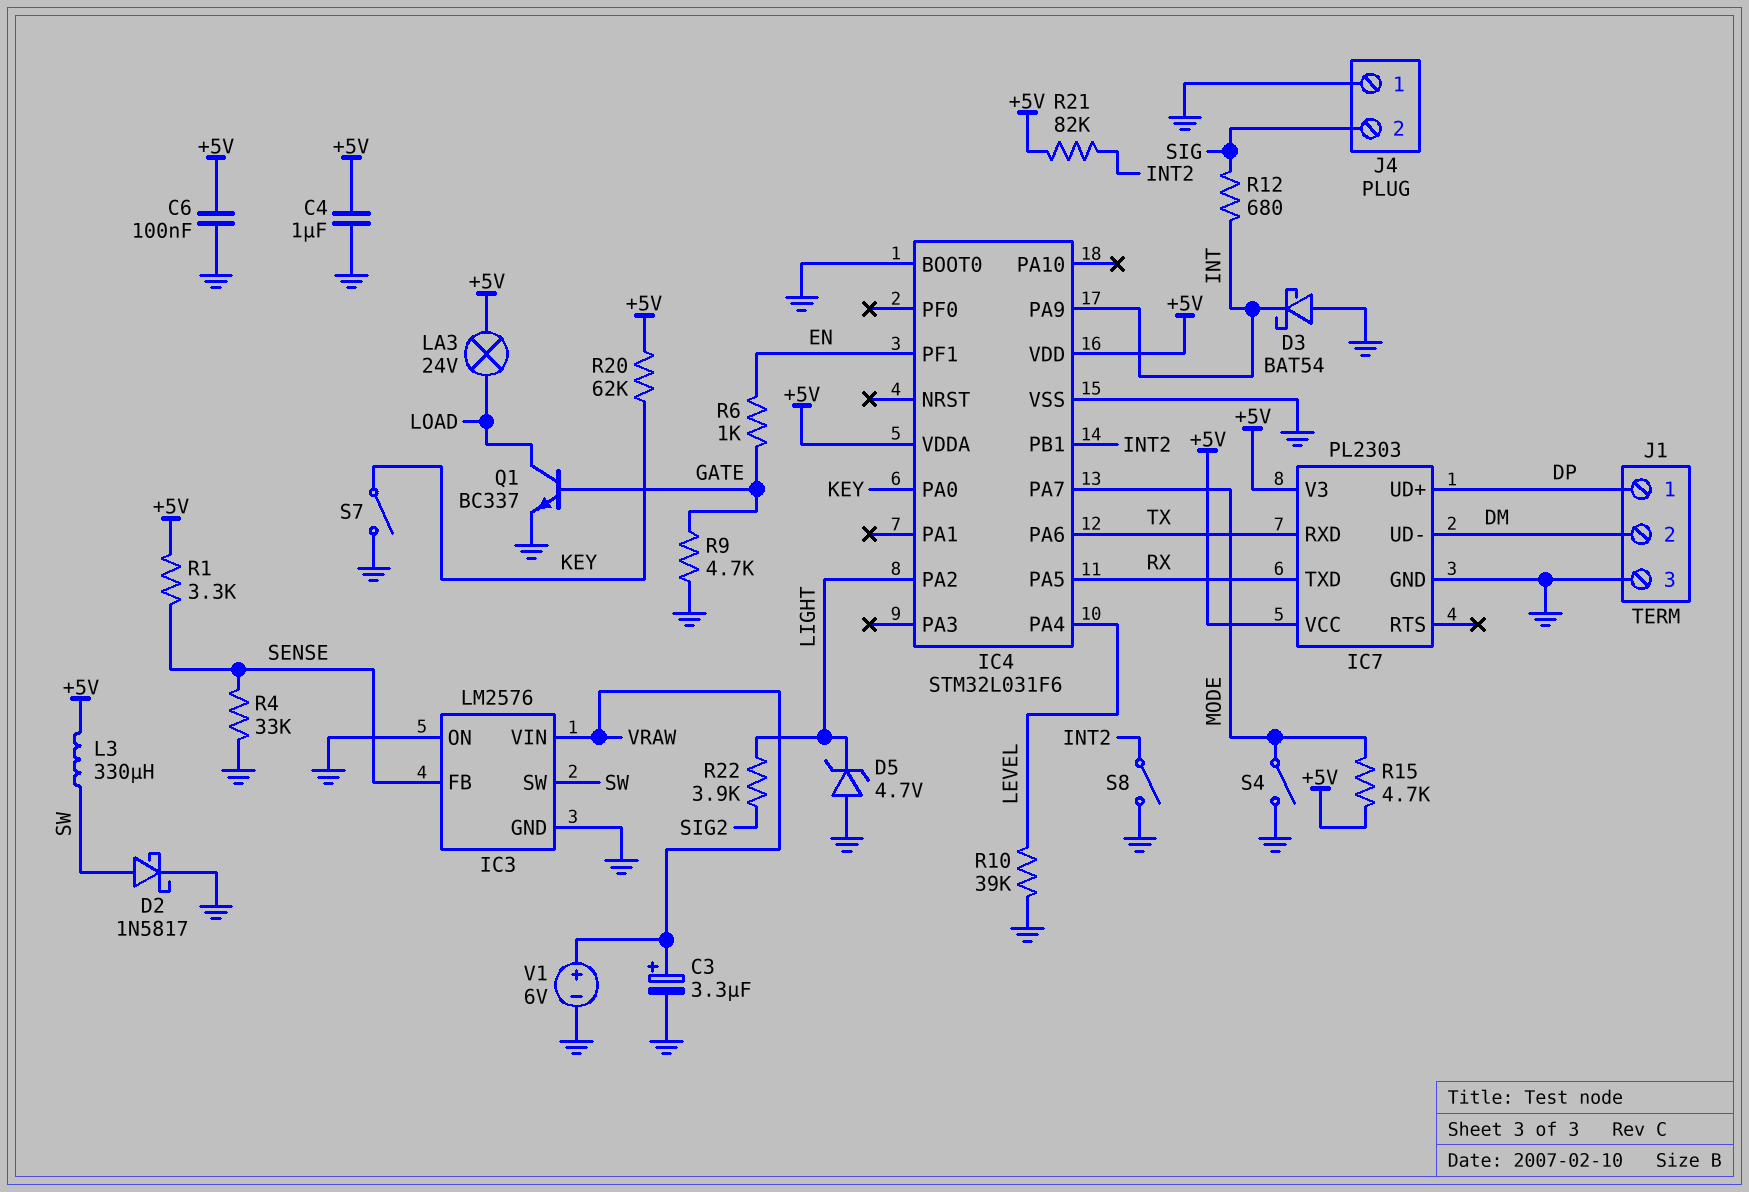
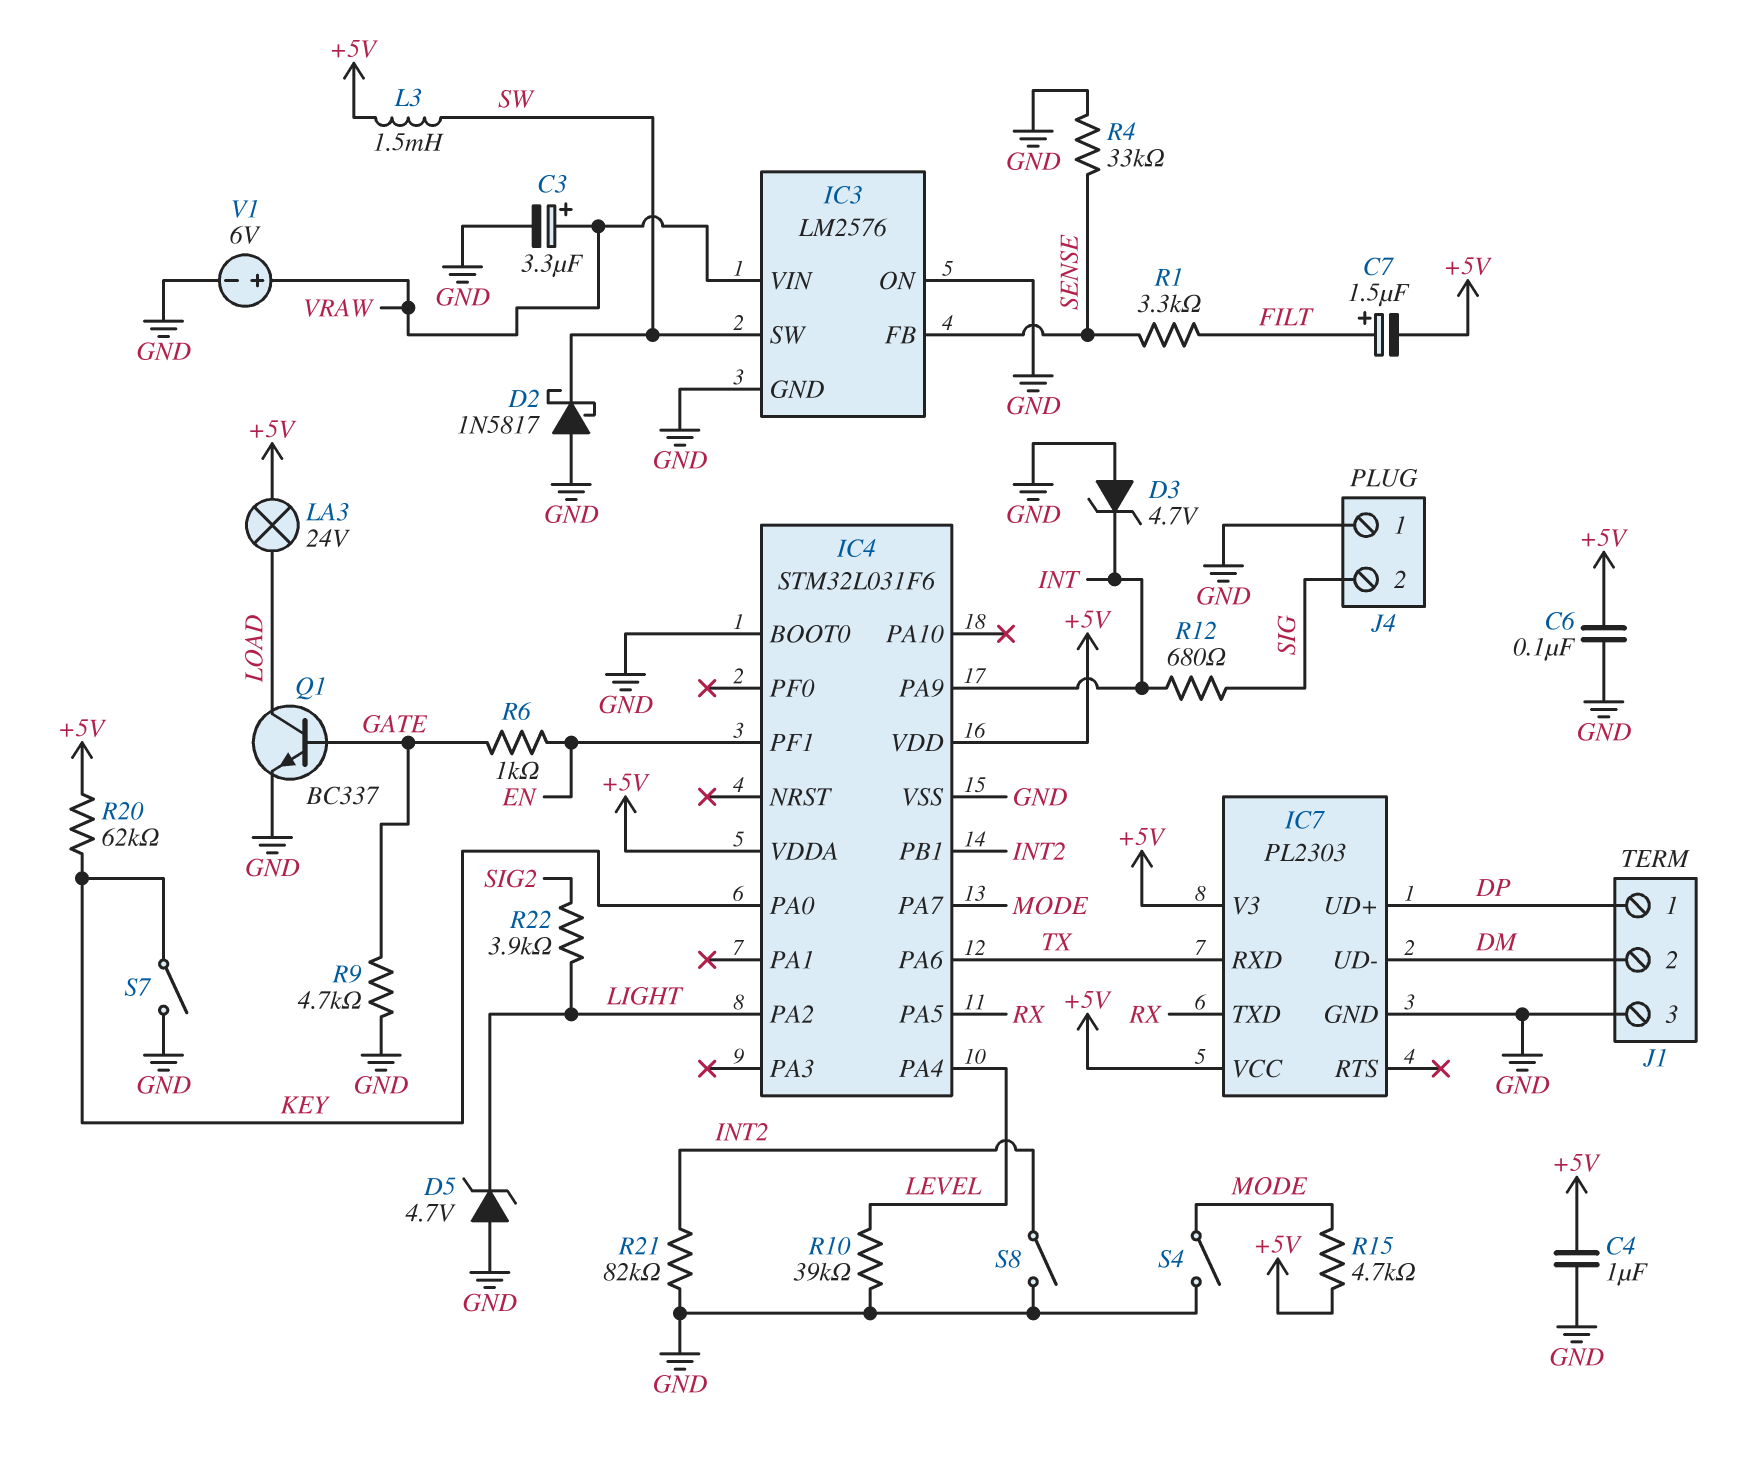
C7: none -> 1.5uF (plus FILT, minus +5V)
D2: schottky 1N5817 (A SW, K GND) -> schottky 1N5817 (A GND, K SW)
D3: schottky BAT54 (A GND, K INT) -> zener 4.7V (A GND, K INT)
L3: 330uH (+5V, SW) -> 1.5mH (+5V, SW)
R1: 3.3k (+5V, SENSE) -> 3.3k (FILT, SENSE)
R21: 82k (+5V, INT2) -> 82k (GND, INT2)

